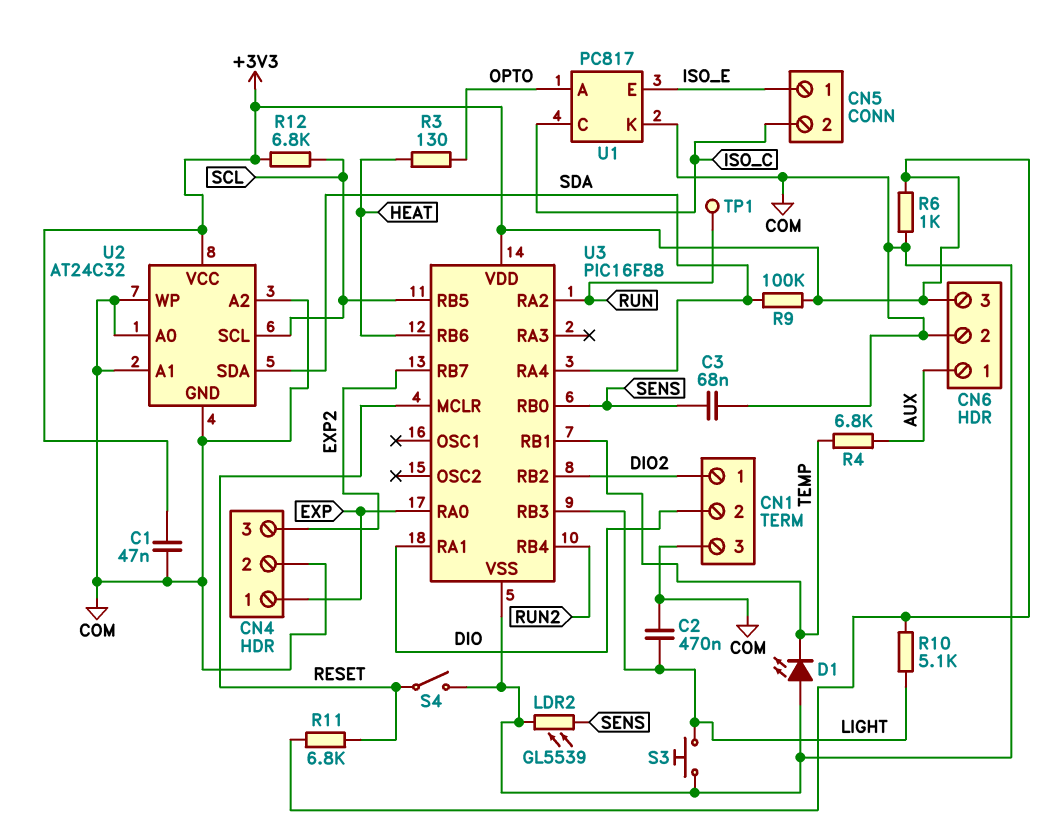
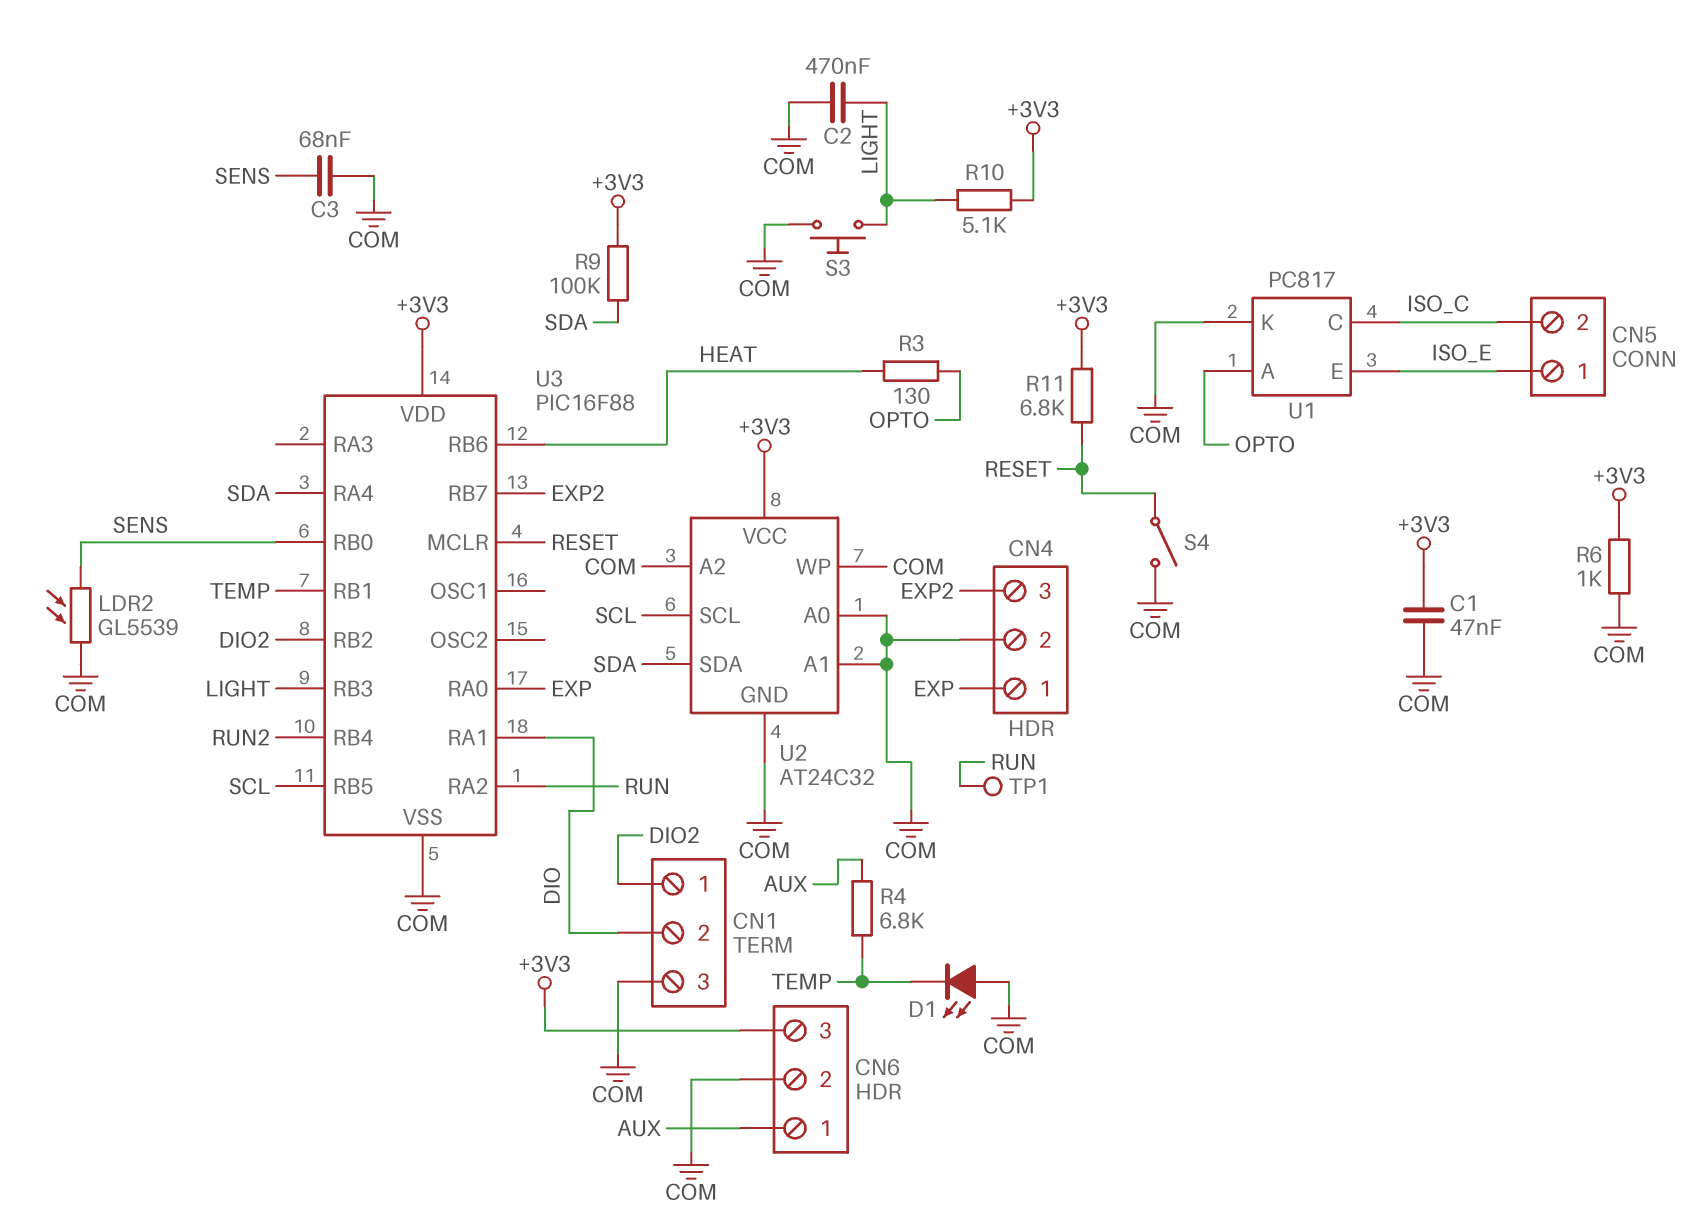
R12: 6.8k (+3V3, SCL) -> none

